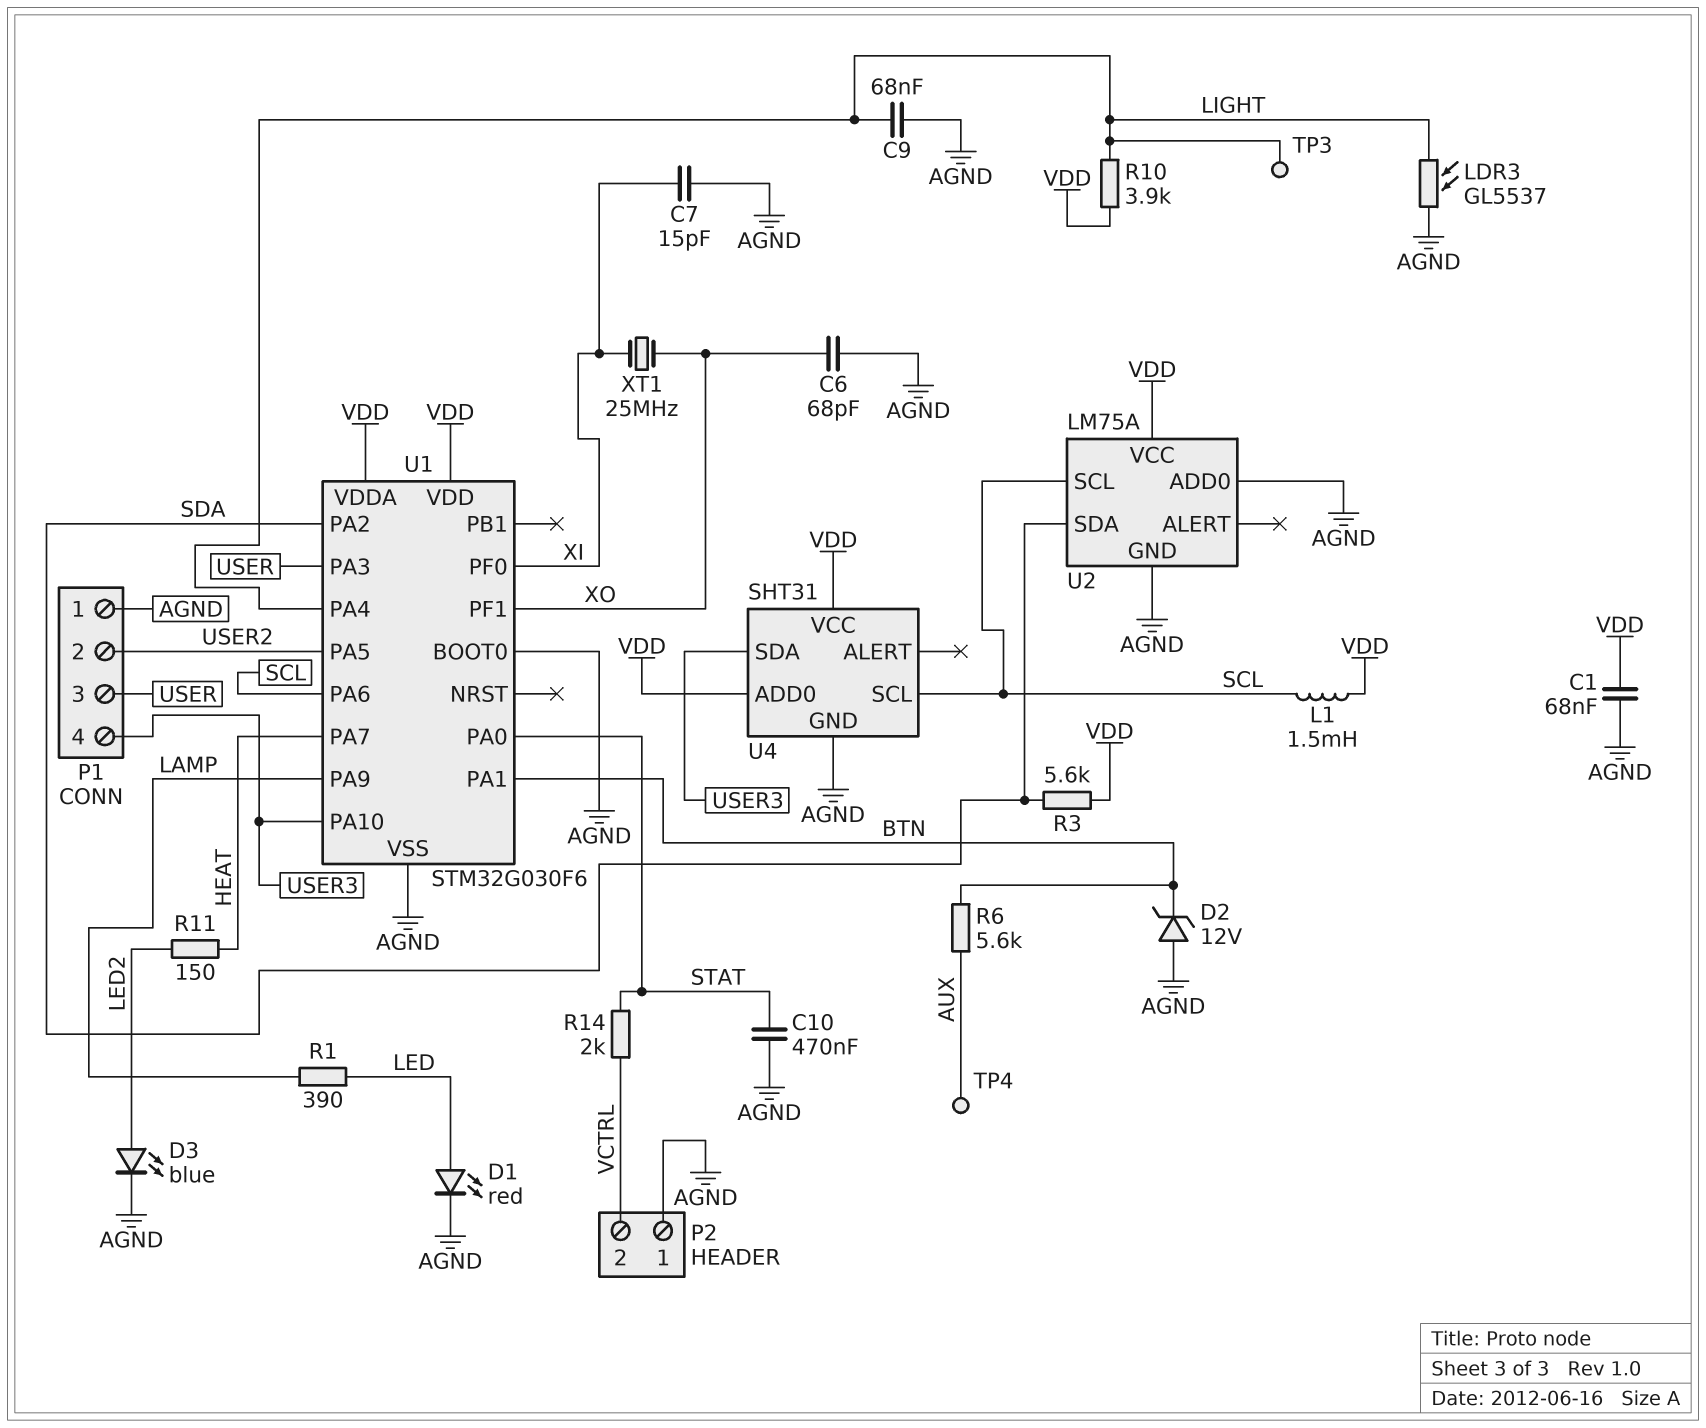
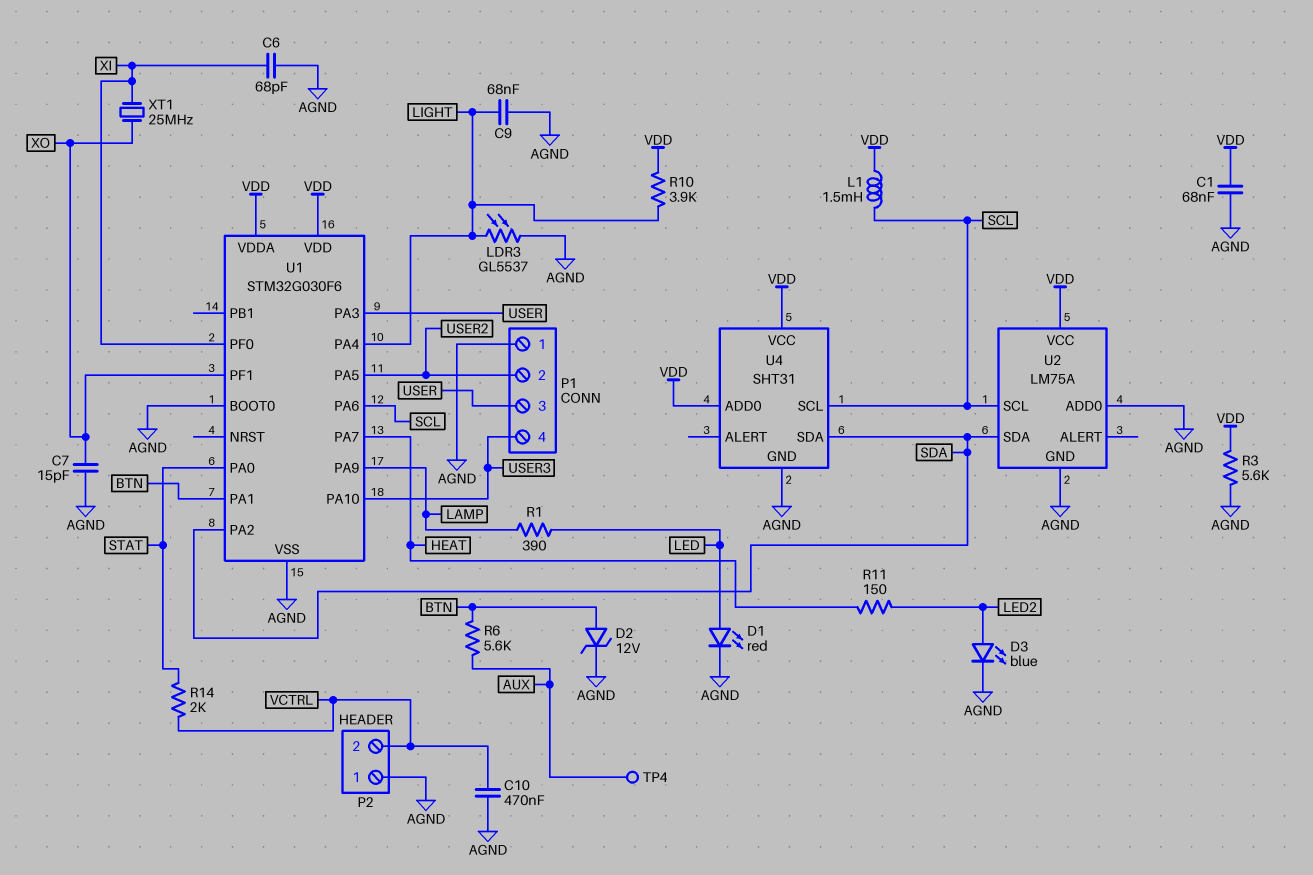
C6: 68pF (AGND, XO) -> 68pF (AGND, XI)
C7: 15pF (AGND, XI) -> 15pF (AGND, XO)
C10: 470nF (AGND, STAT) -> 470nF (AGND, VCTRL)
D2: zener 12V (A AGND, K BTN) -> zener 12V (A BTN, K AGND)
R3: 5.6k (SDA, VDD) -> 5.6k (AGND, VDD)
TP3: test point (LIGHT) -> none
U4 pin SDA: USER3 -> SDA

